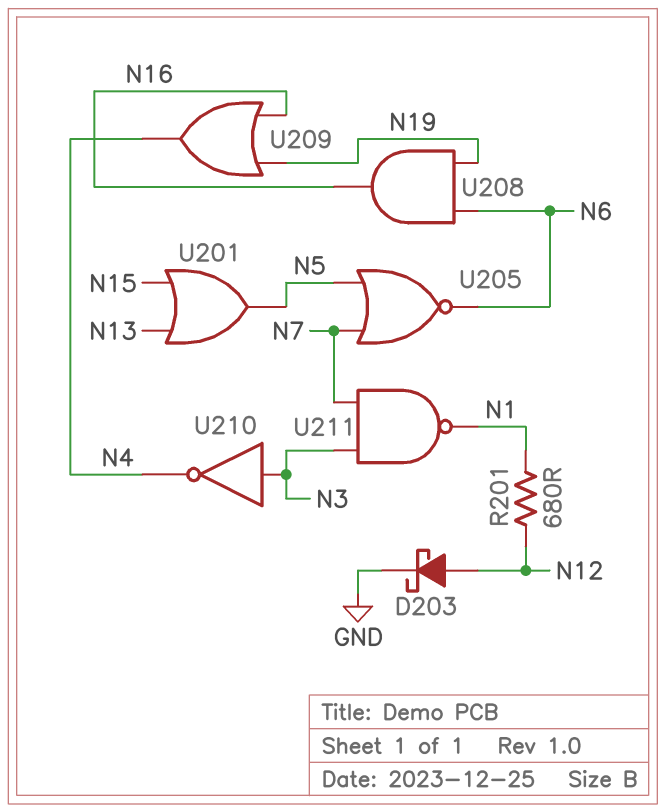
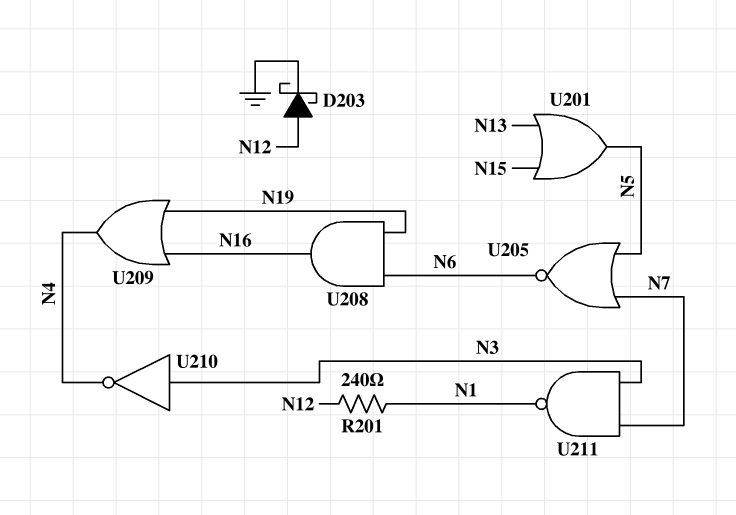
R201: 680 (N1, N12) -> 240 (N1, N12)

